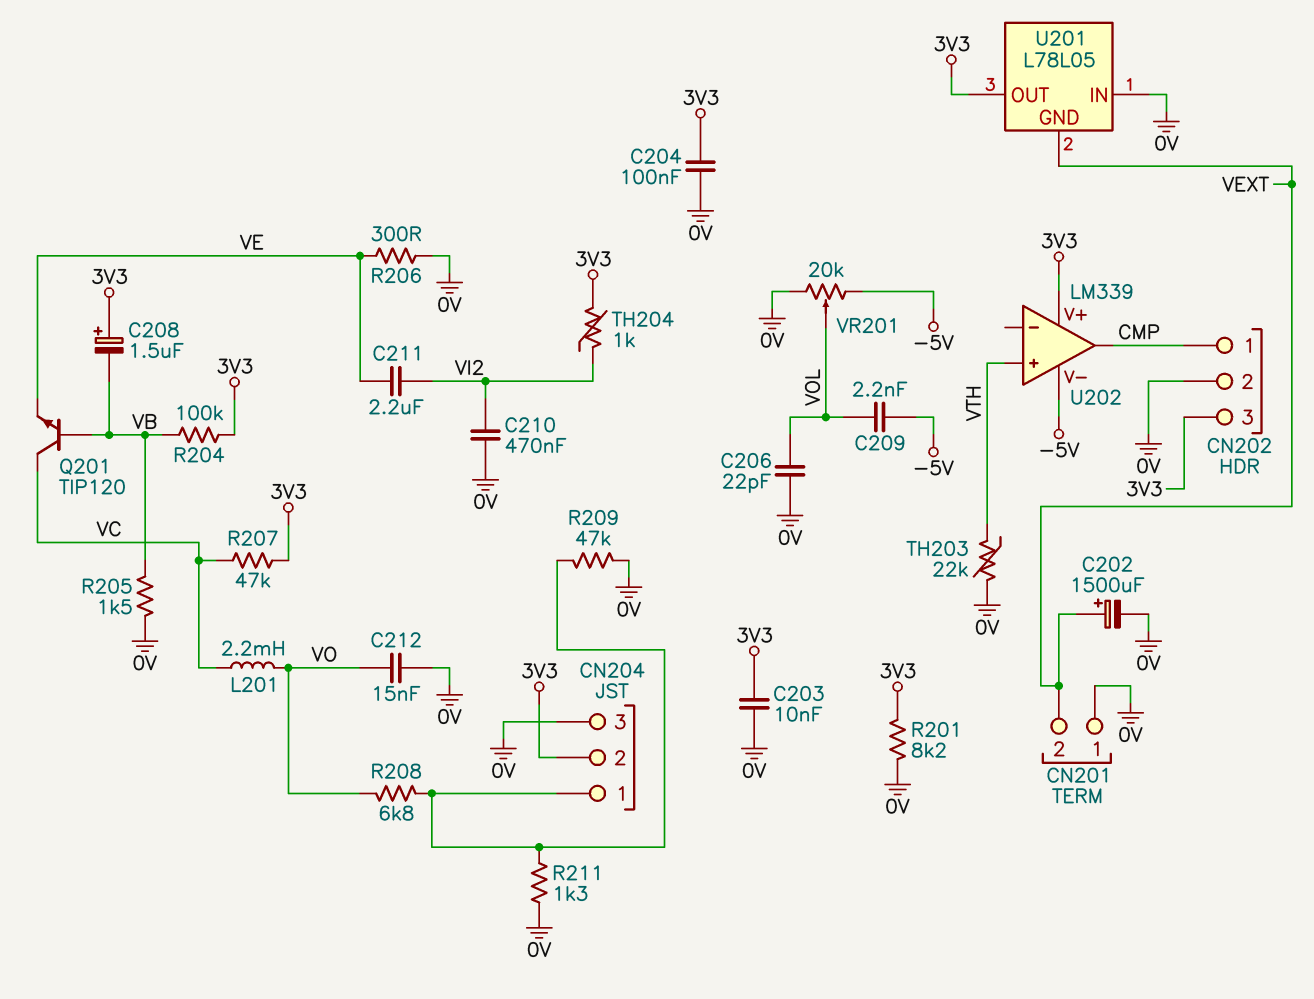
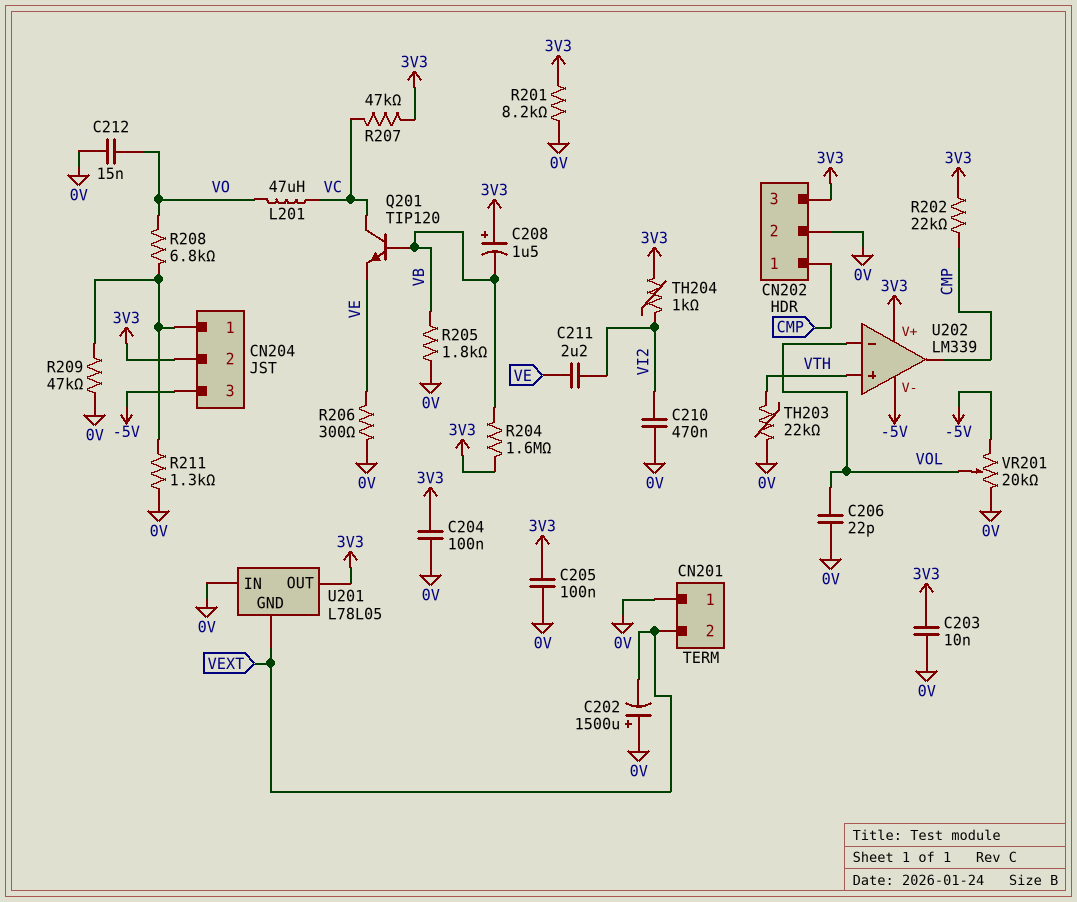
C202: 1500uF (plus VEXT, minus 0V) -> 1500uF (plus 0V, minus VEXT)
C205: none -> 100nF (0V, 3V3)
C209: 2.2nF (-5V, VOL) -> none
CN204 pin 3: 0V -> -5V
L201: 2.2mH (VC, VO) -> 47uH (VC, VO)
R202: none -> 22k (3V3, CMP)
R204: 100k (3V3, VB) -> 1.6M (3V3, VB)
R205: 1.5k (0V, VB) -> 1.8k (0V, VB)
U202 pin in-: none -> VOL

